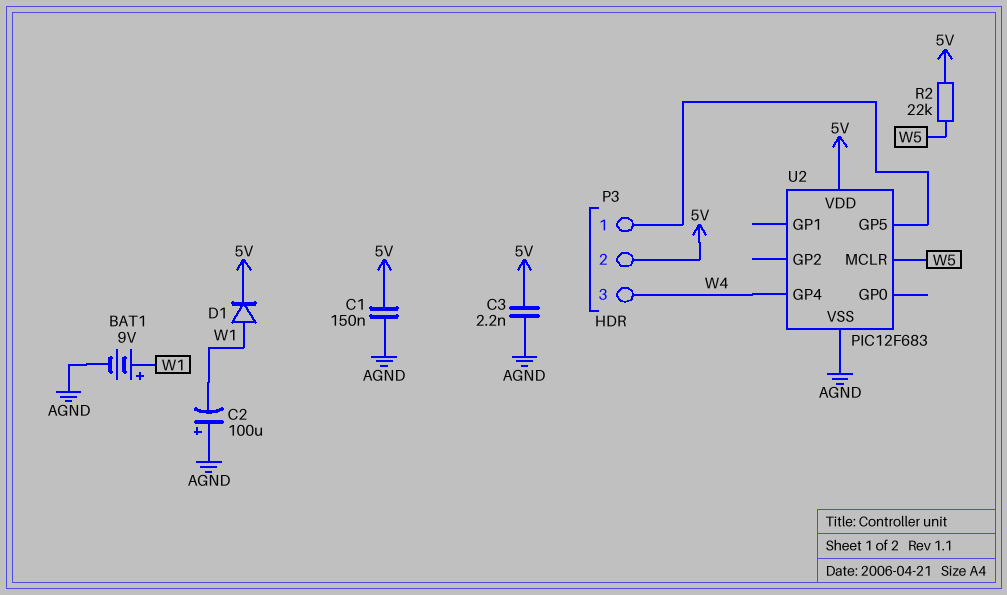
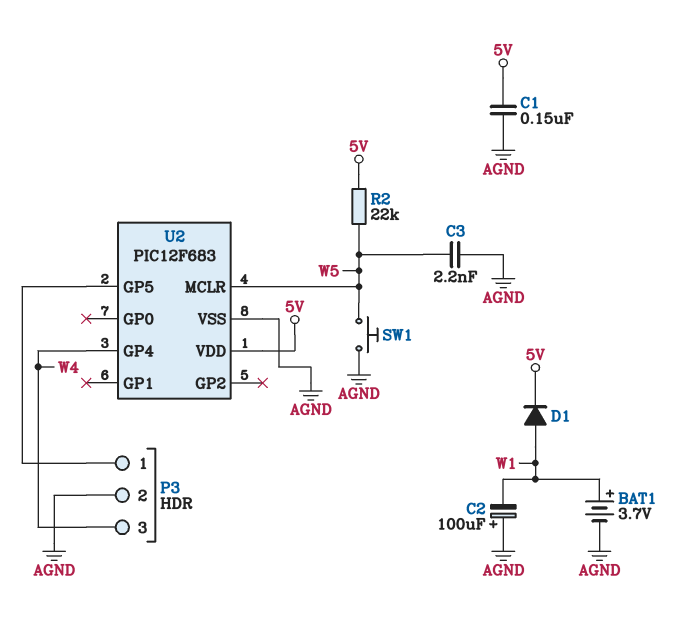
BAT1: 9V (plus W1, minus AGND) -> 3.7V (plus W1, minus AGND)
C3: 2.2nF (5V, AGND) -> 2.2nF (AGND, W5)
P3 pin 2: 5V -> AGND
SW1: none -> button (AGND, W5)

